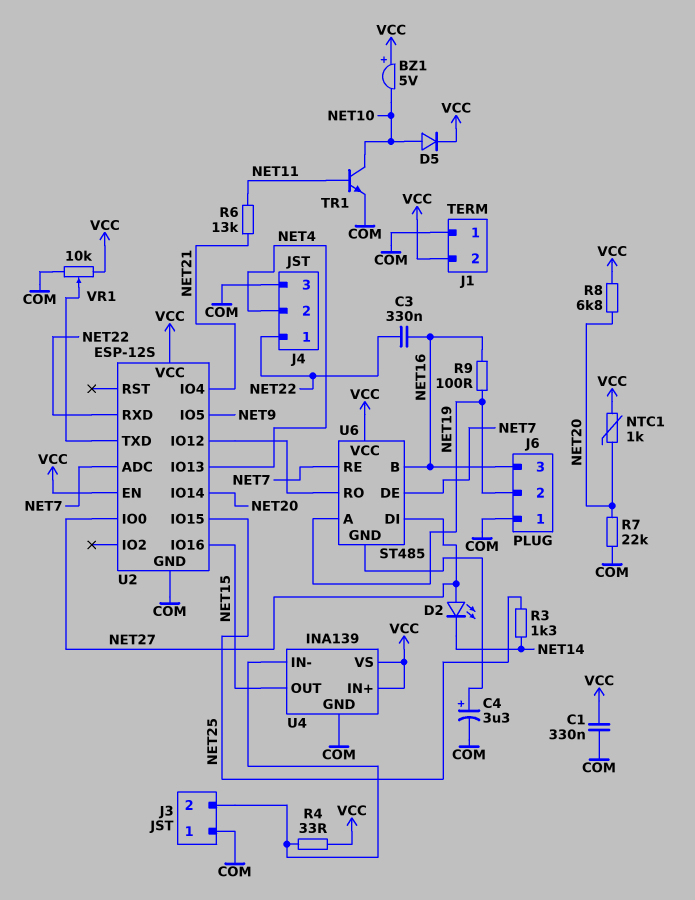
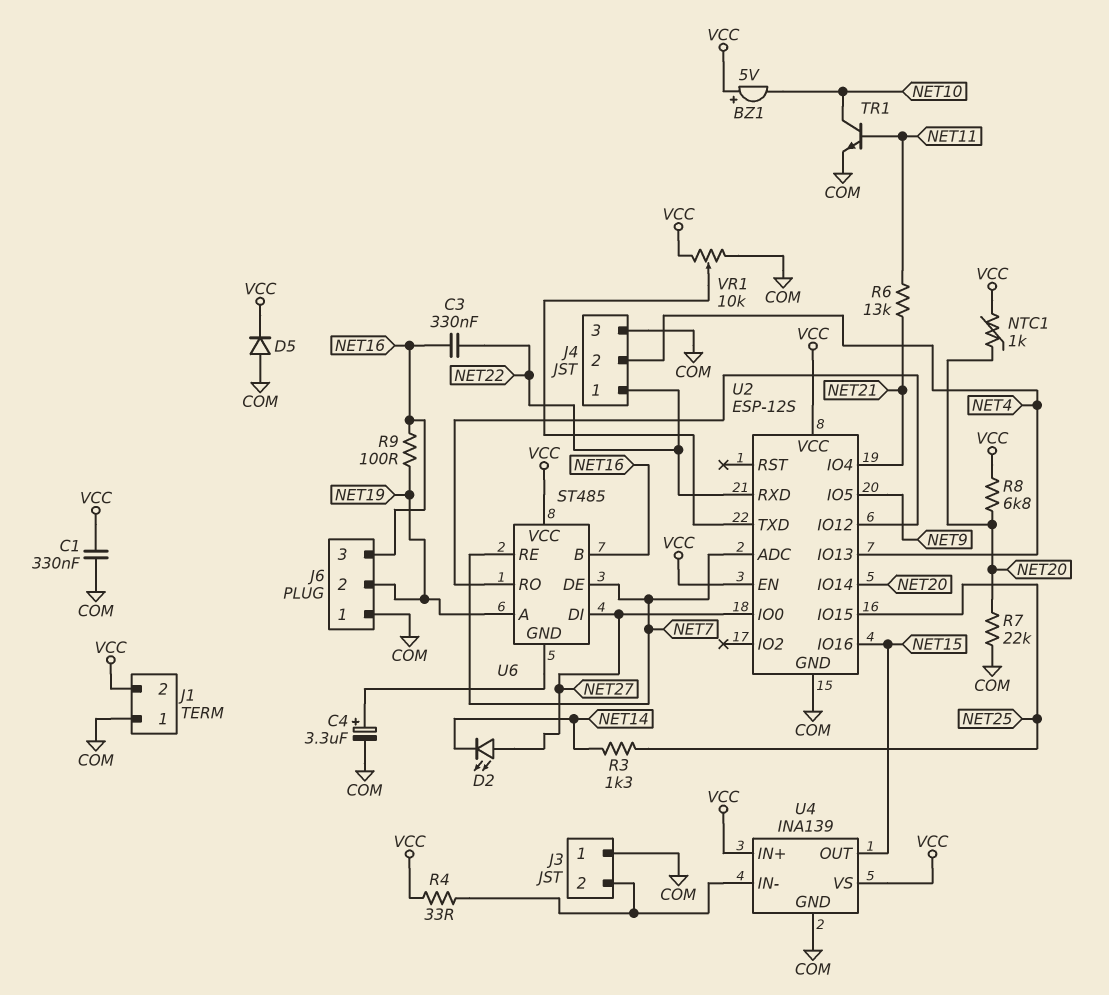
D5: diode (A NET10, K VCC) -> diode (A COM, K VCC)

